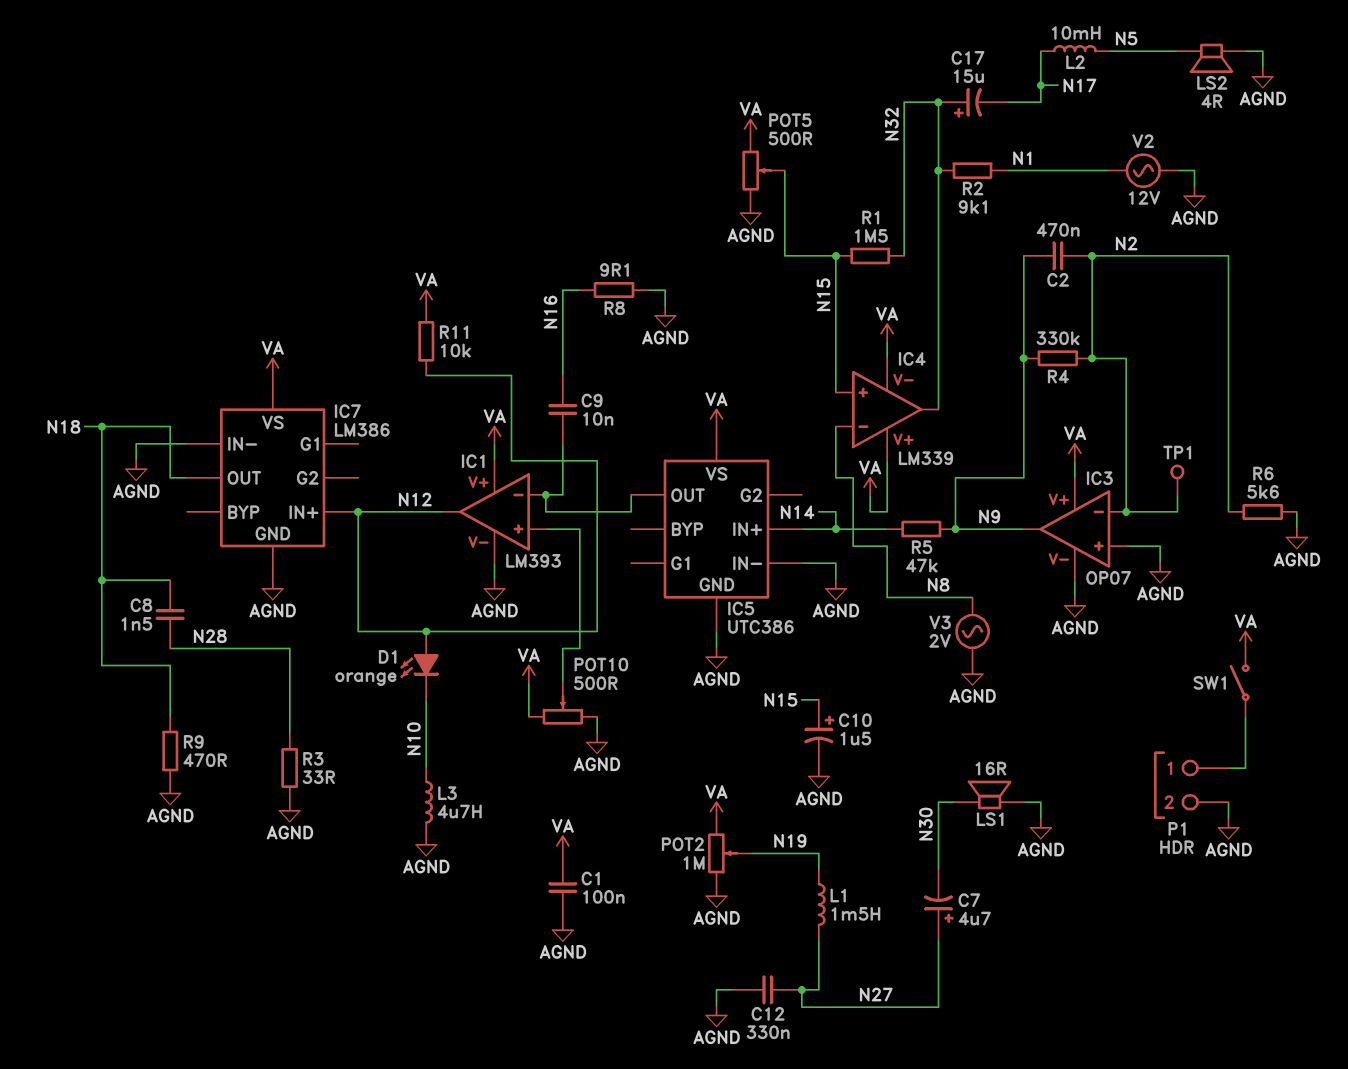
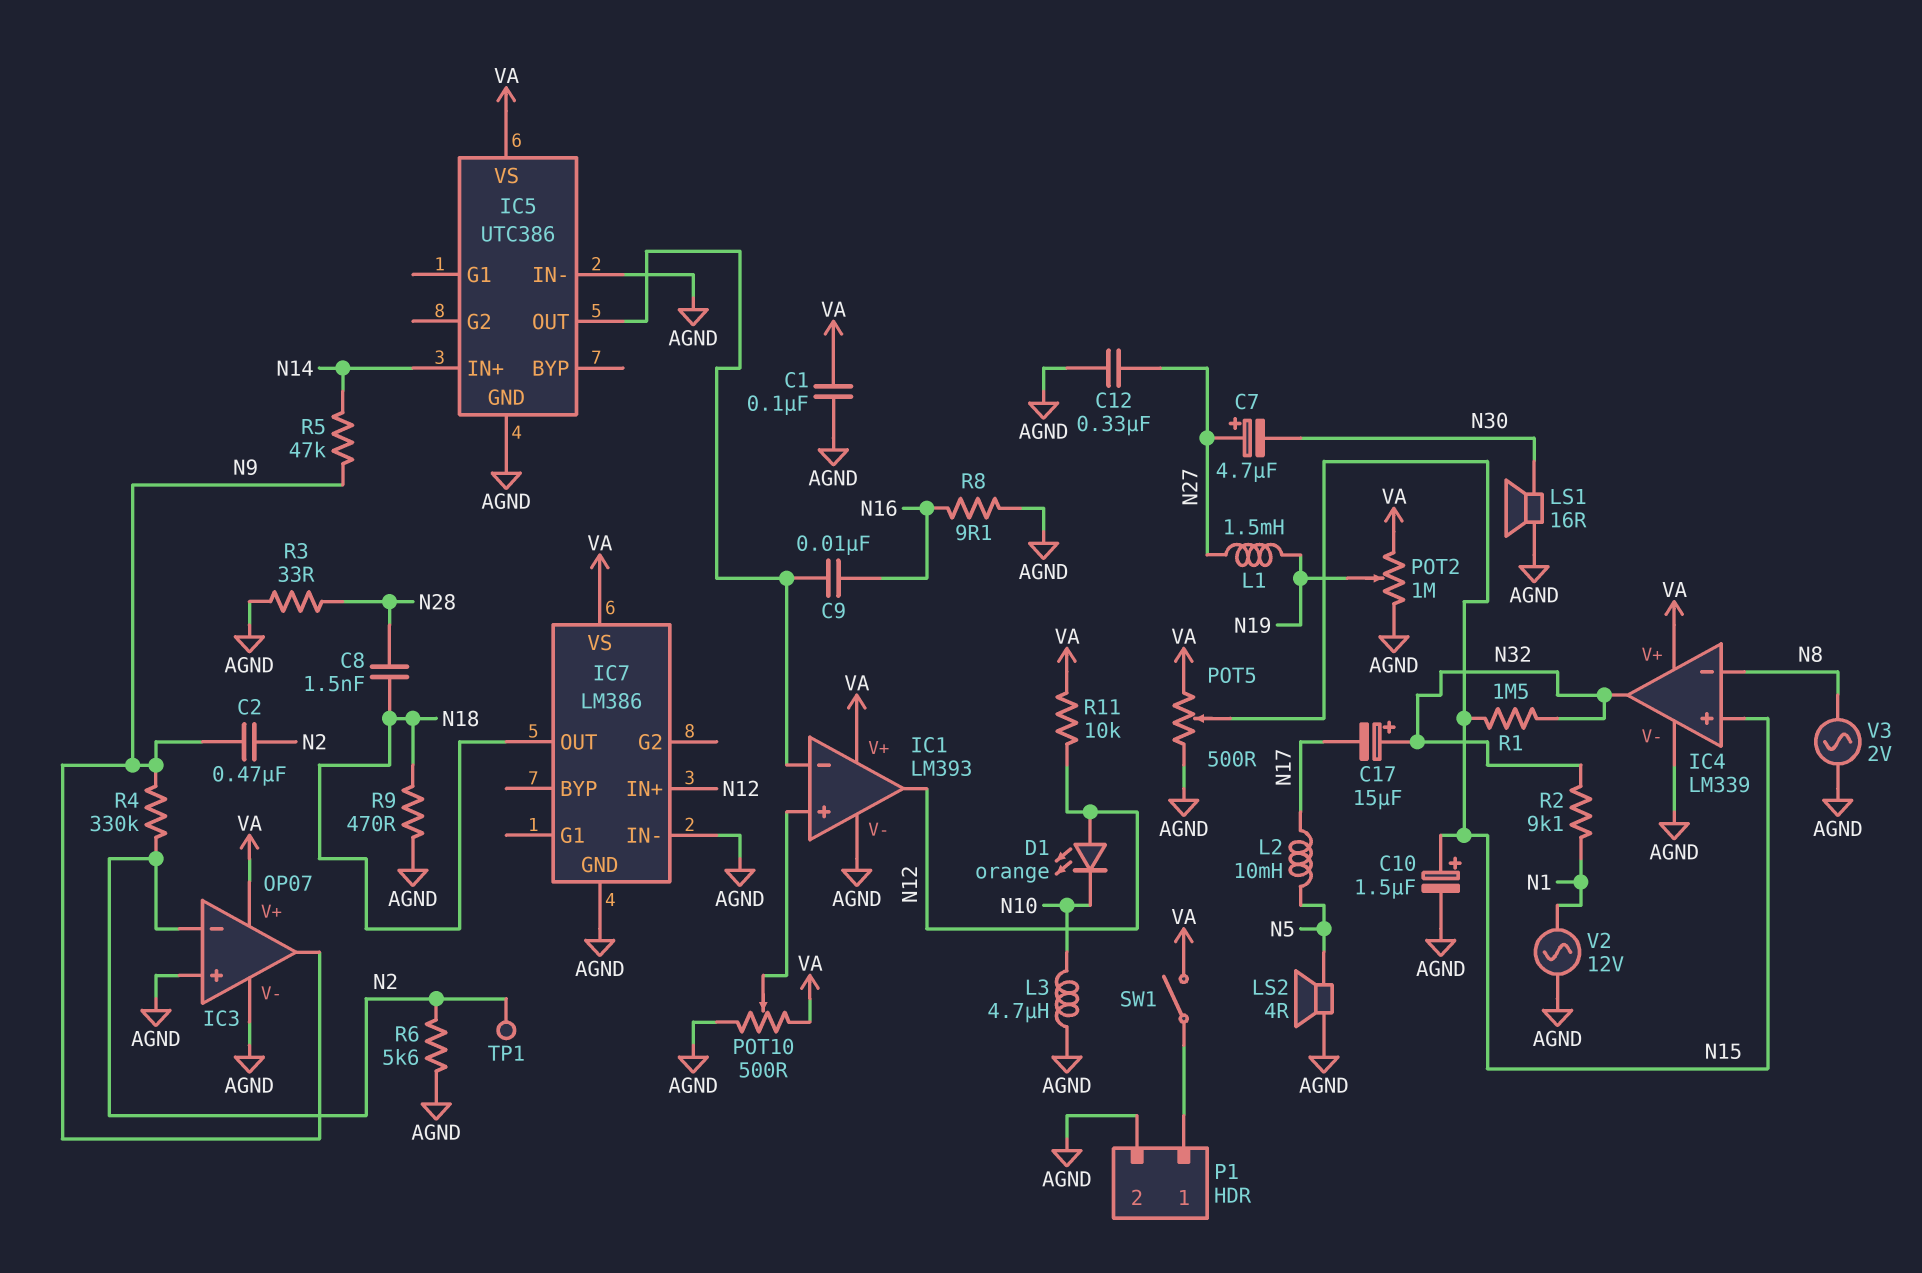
IC4 pin V-: VA -> AGND

